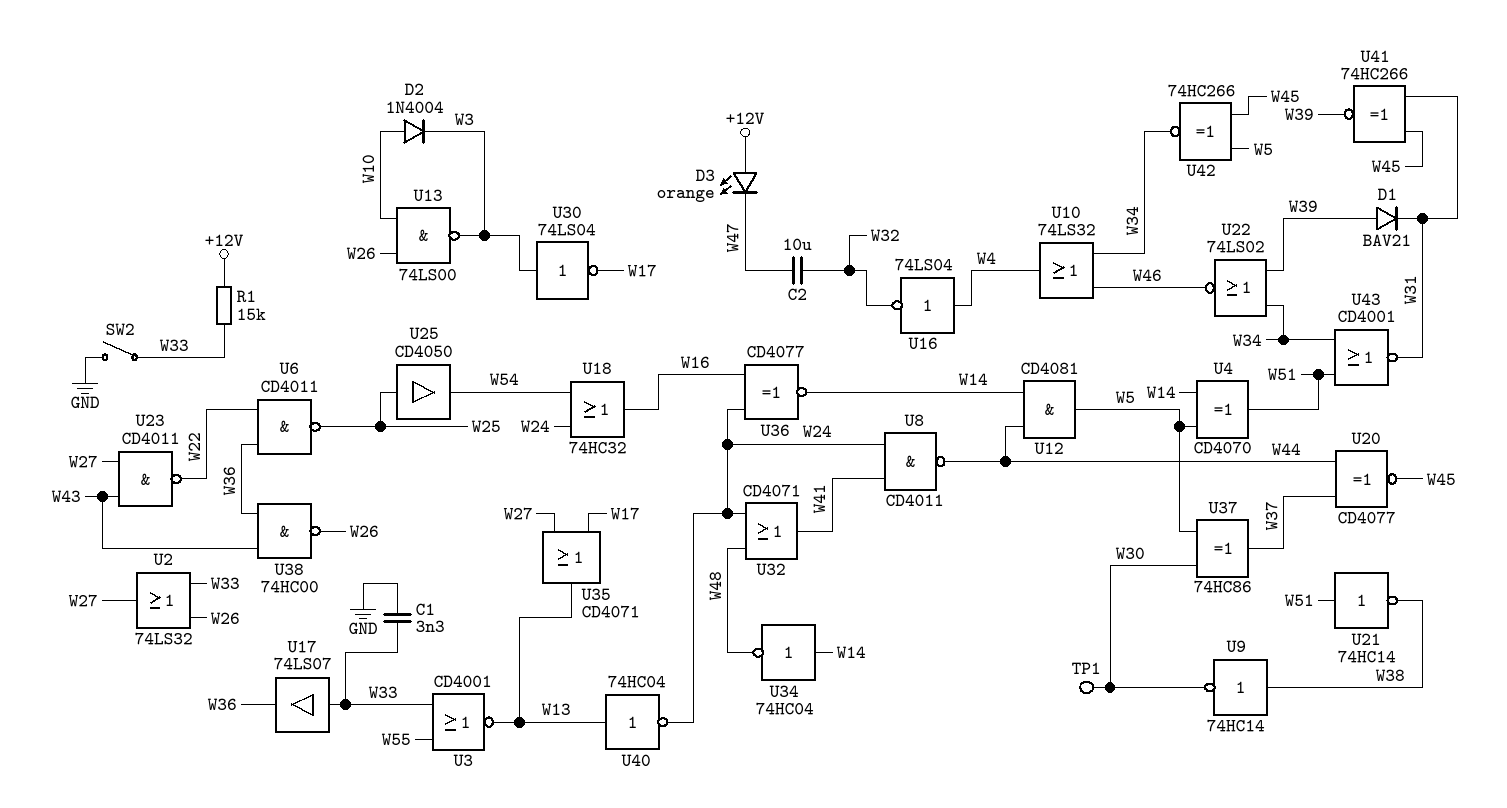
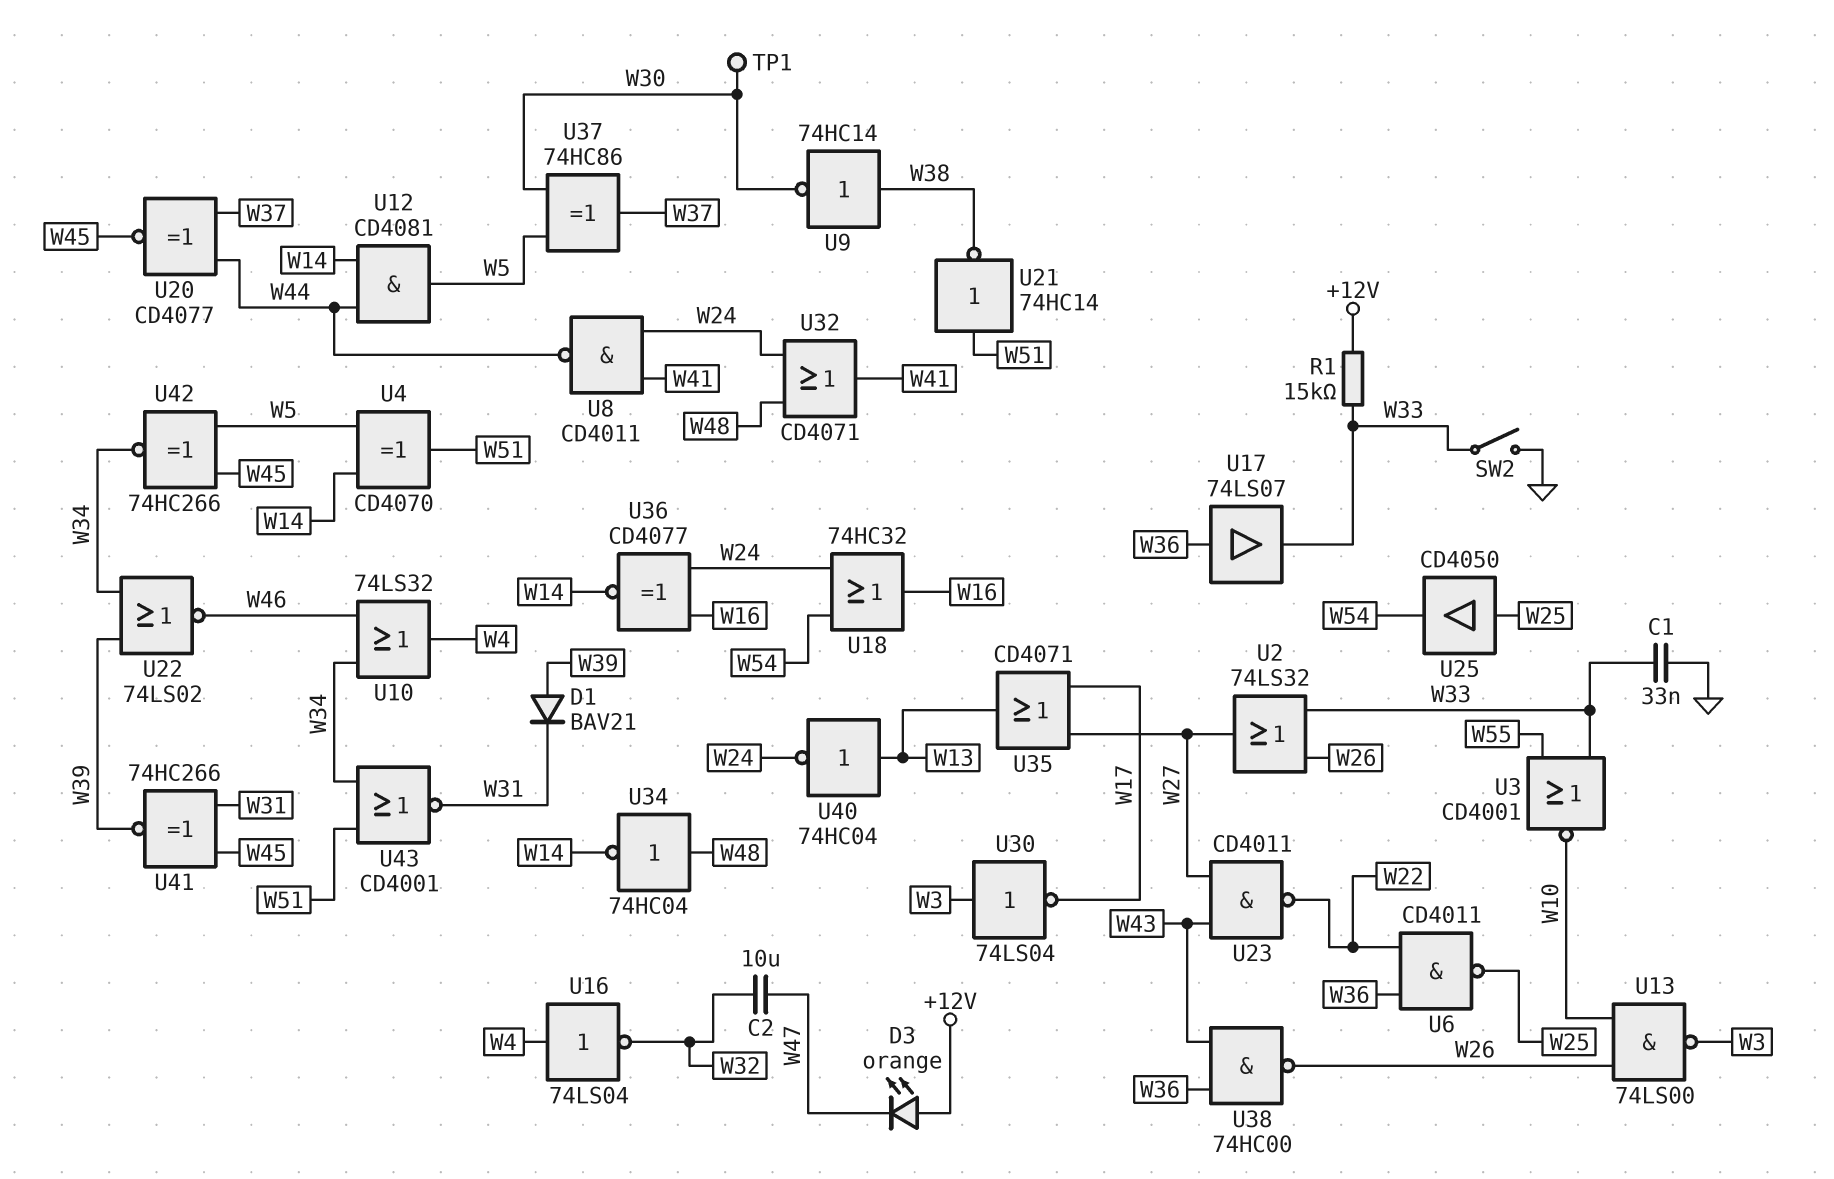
C1: 3.3nF (GND, W33) -> 33nF (GND, W33)
D2: diode 1N4004 (A W10, K W3) -> none
U3: NOR CD4001 (in W33, in W55, out W13) -> NOR CD4001 (in W33, in W55, out W10)
U17: buffer 74LS07 (in W33, out W36) -> buffer 74LS07 (in W36, out W33)
U34: NOT 74HC04 (in W14, out W48) -> NOT 74HC04 (in W48, out W14)

